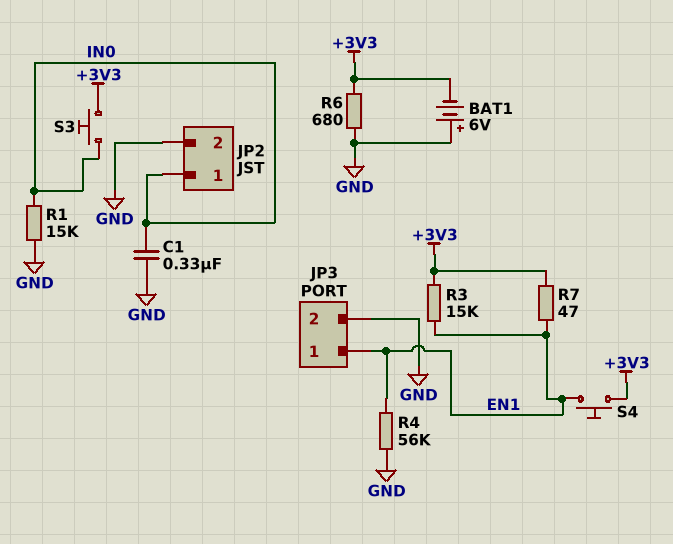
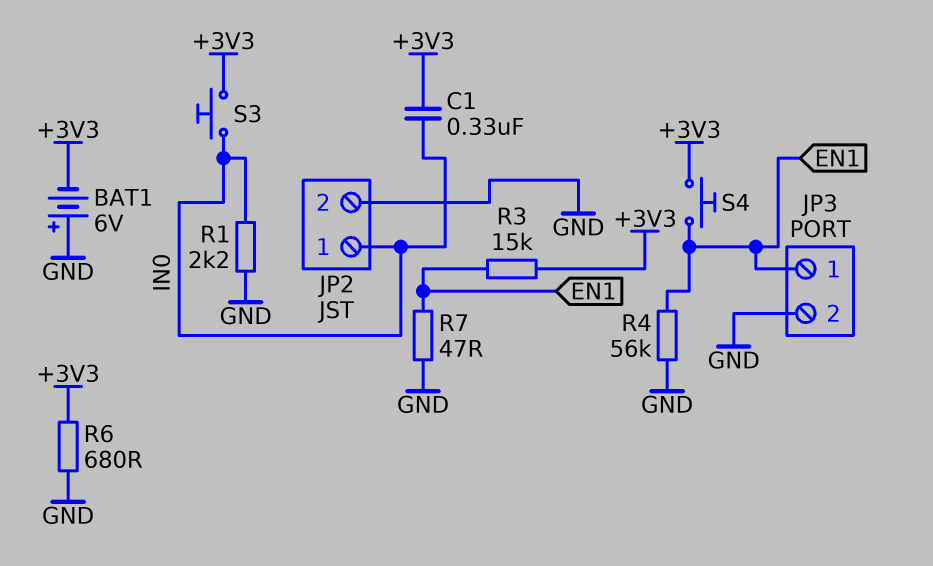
C1: 330nF (GND, IN0) -> 330nF (+3V3, IN0)
R1: 15k (GND, IN0) -> 2.2k (GND, IN0)
R7: 47 (+3V3, EN1) -> 47 (EN1, GND)

